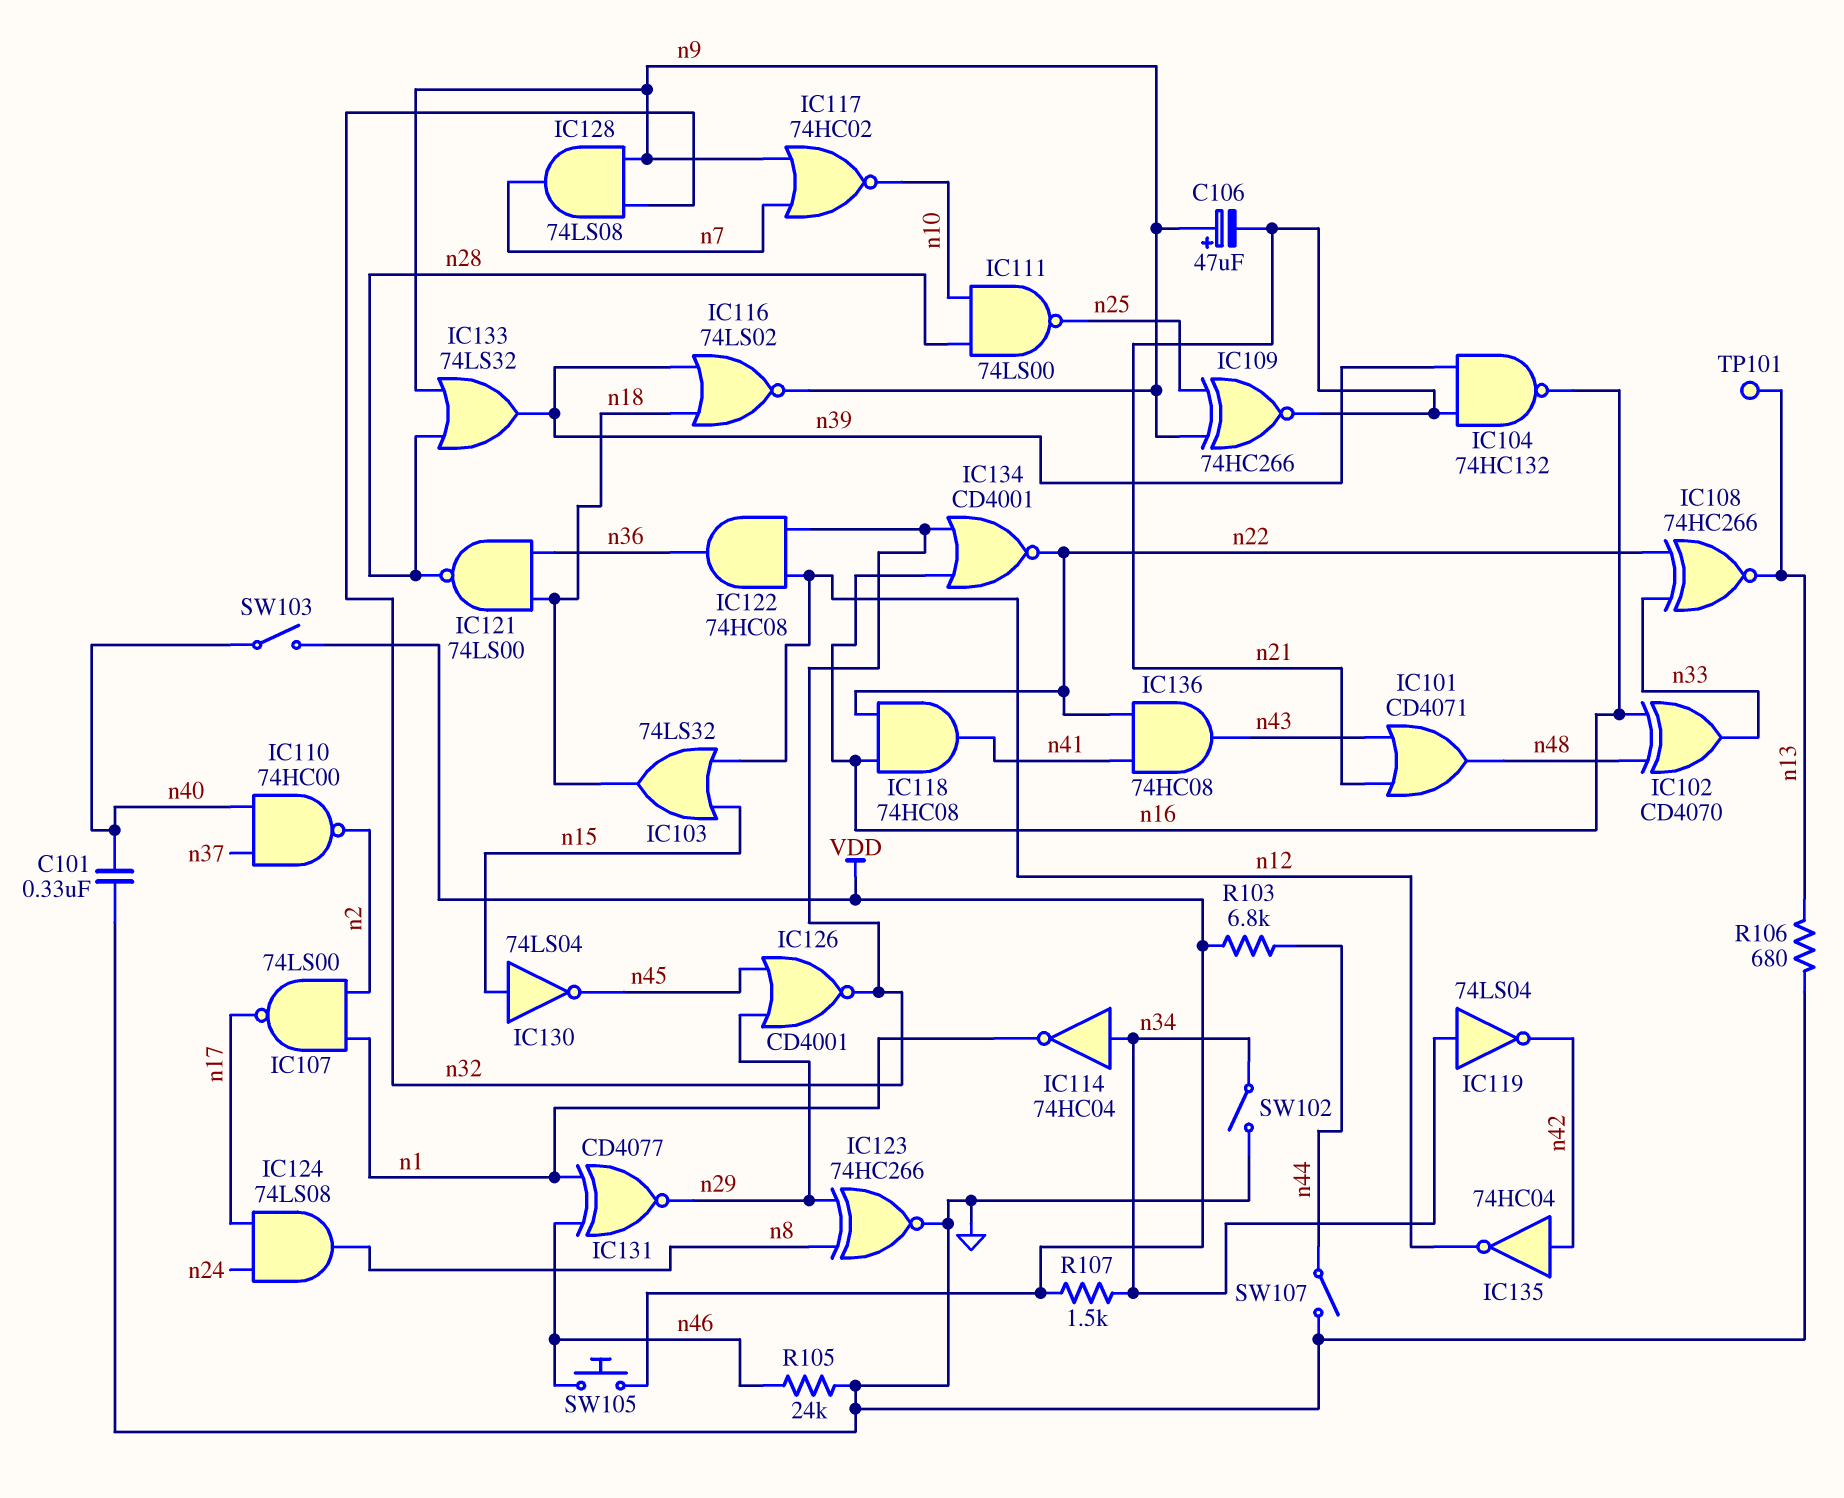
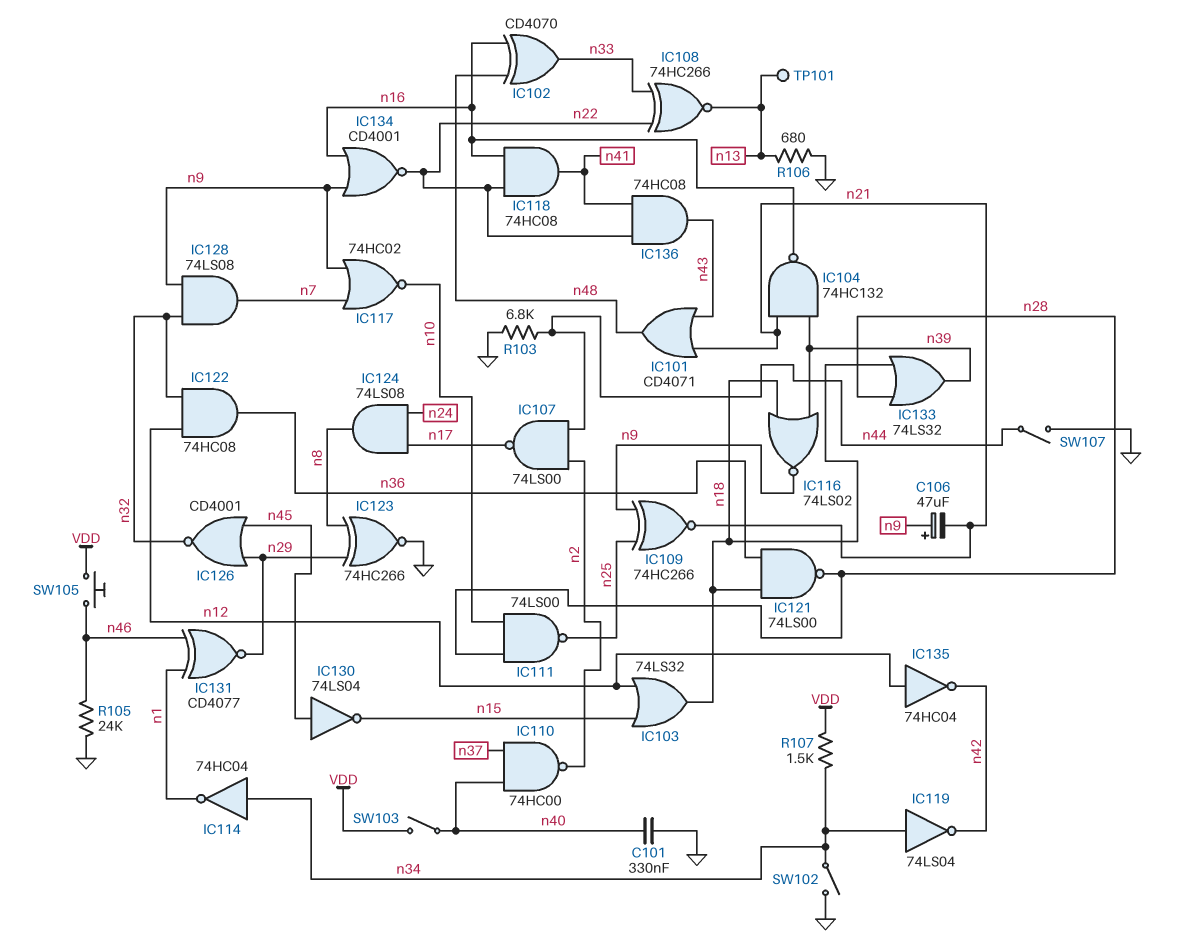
IC107: NAND 74LS00 (in n1, in n2, out n17) -> NAND 74LS00 (in n2, in n44, out n17)
IC130: NOT 74LS04 (in n15, out n45) -> NOT 74LS04 (in n45, out n15)
IC133: OR 74LS32 (in n9, in n28, out n39) -> OR 74LS32 (in n18, in n28, out n39)
IC134: NOR CD4001 (in n16, in n32, out n22) -> NOR CD4001 (in n9, in n16, out n22)
IC135: NOT 74HC04 (in n42, out n12) -> NOT 74HC04 (in n12, out n42)
R103: 6.8k (VDD, n44) -> 6.8k (GND, n44)

